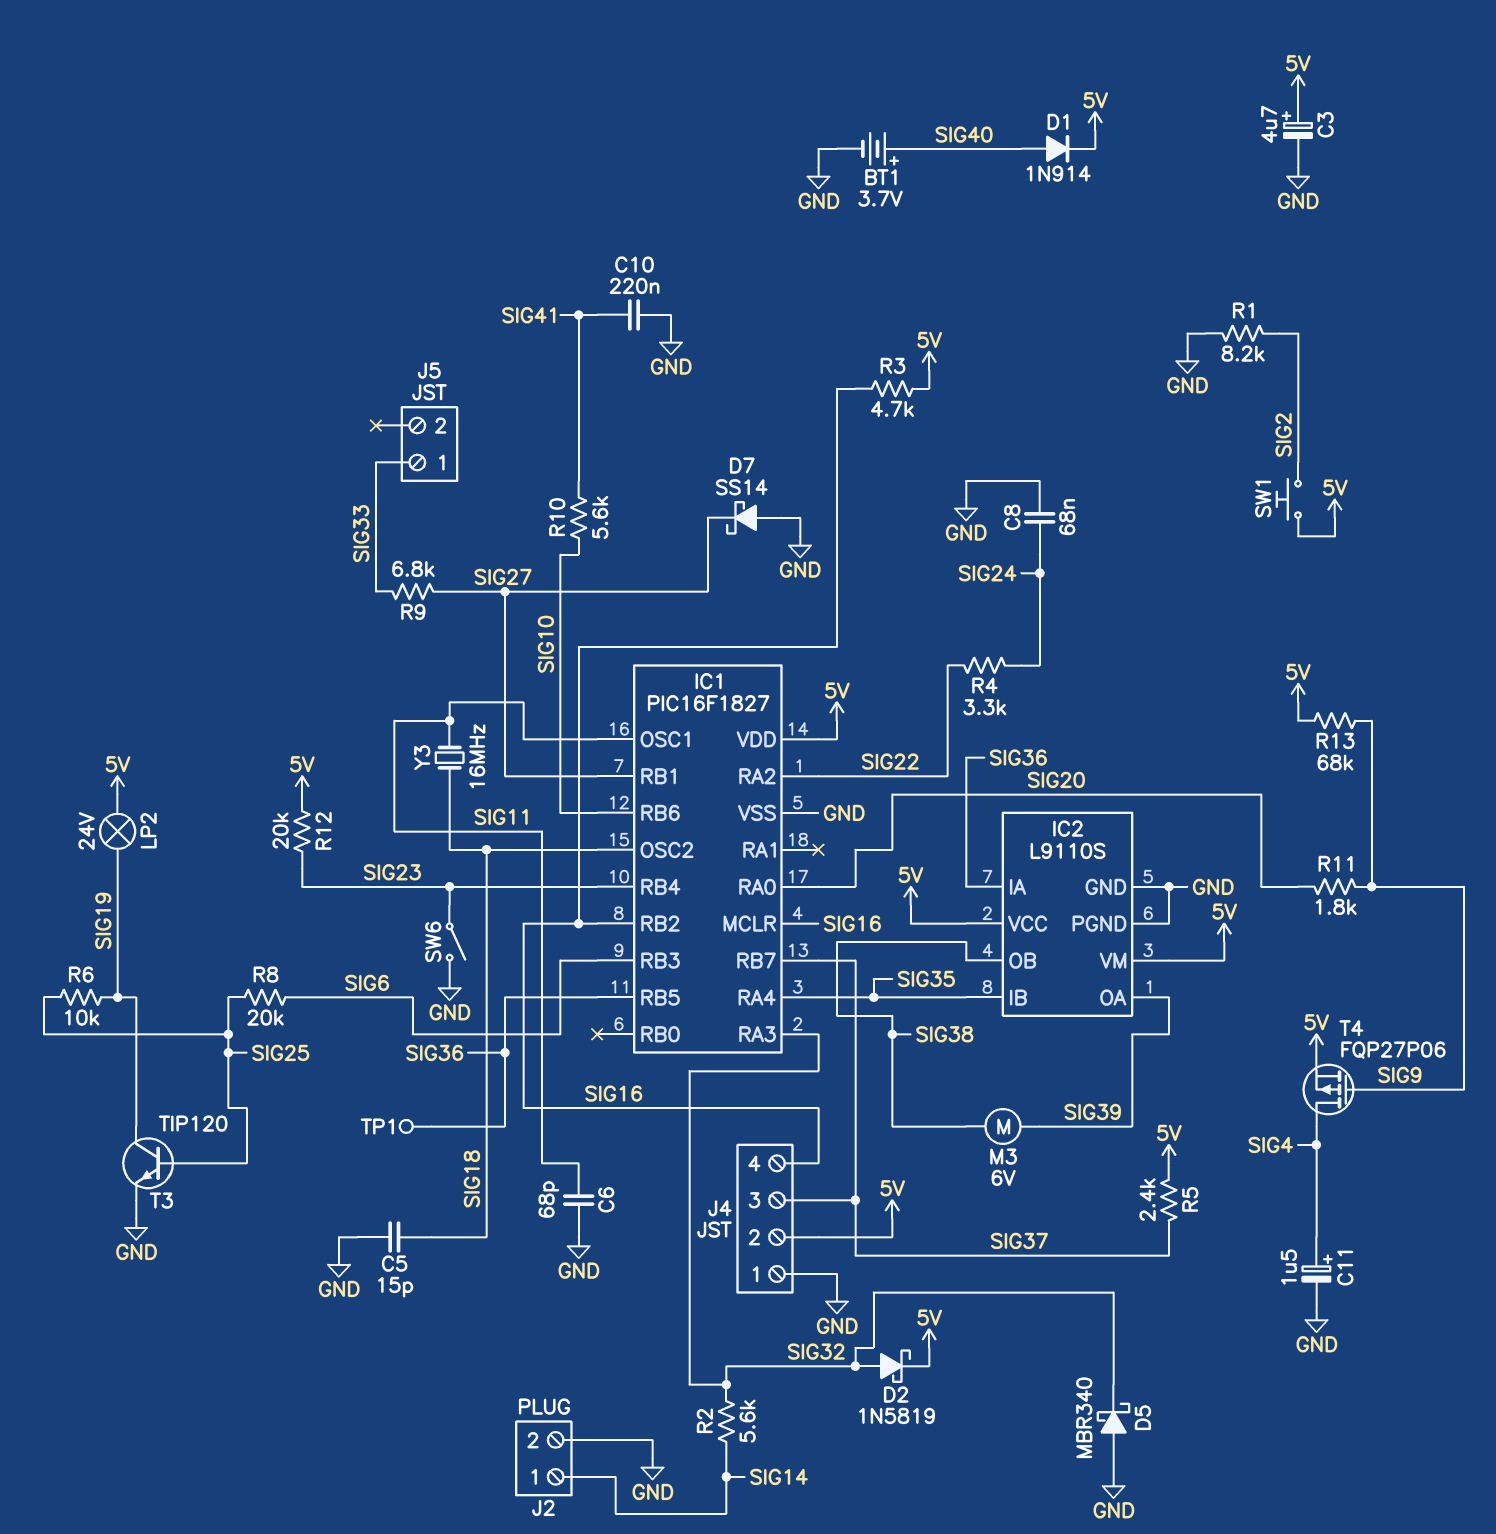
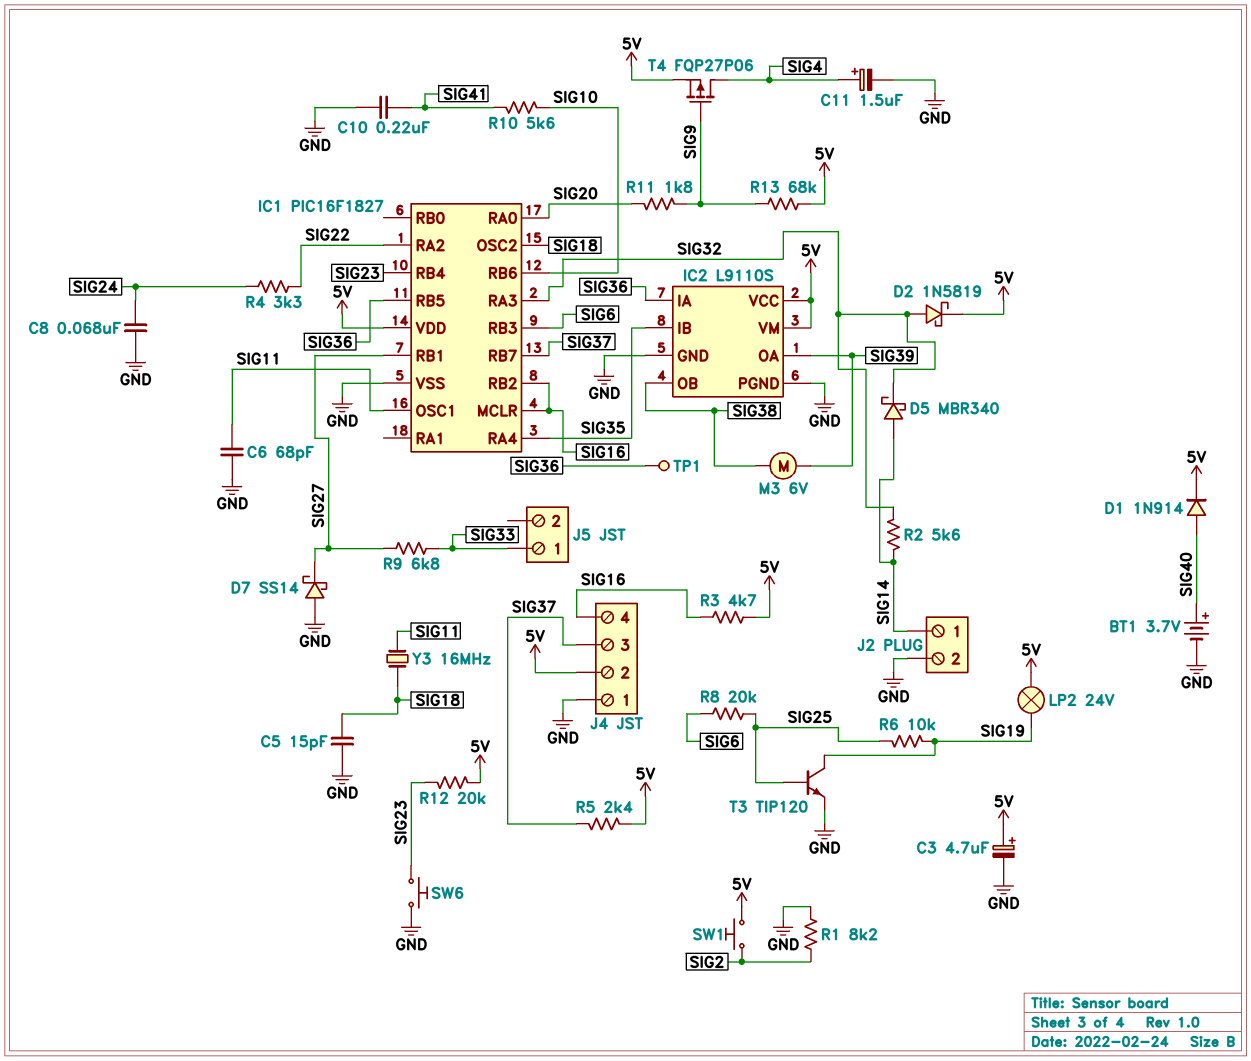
D5: schottky MBR340 (A GND, K SIG32) -> schottky MBR340 (A SIG14, K SIG32)
SW6: switch (GND, SIG23) -> button (GND, SIG23)

